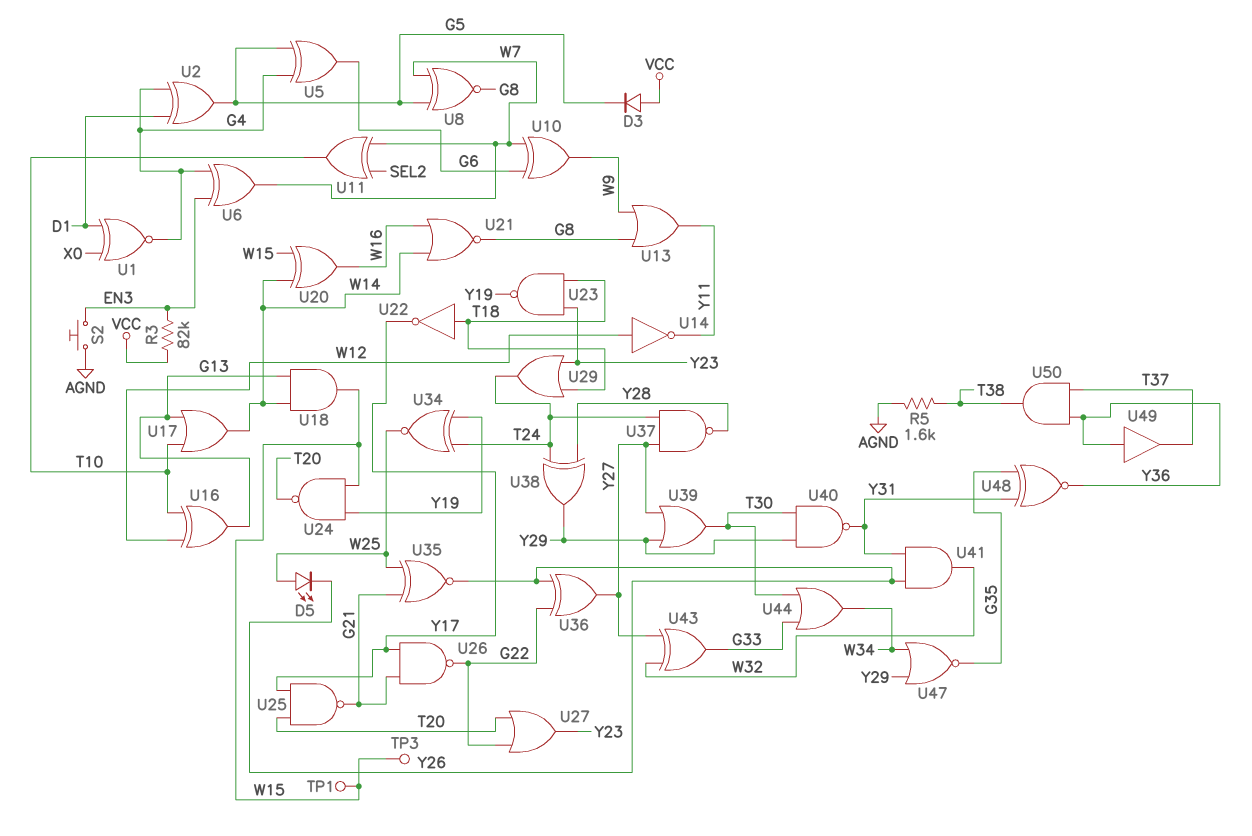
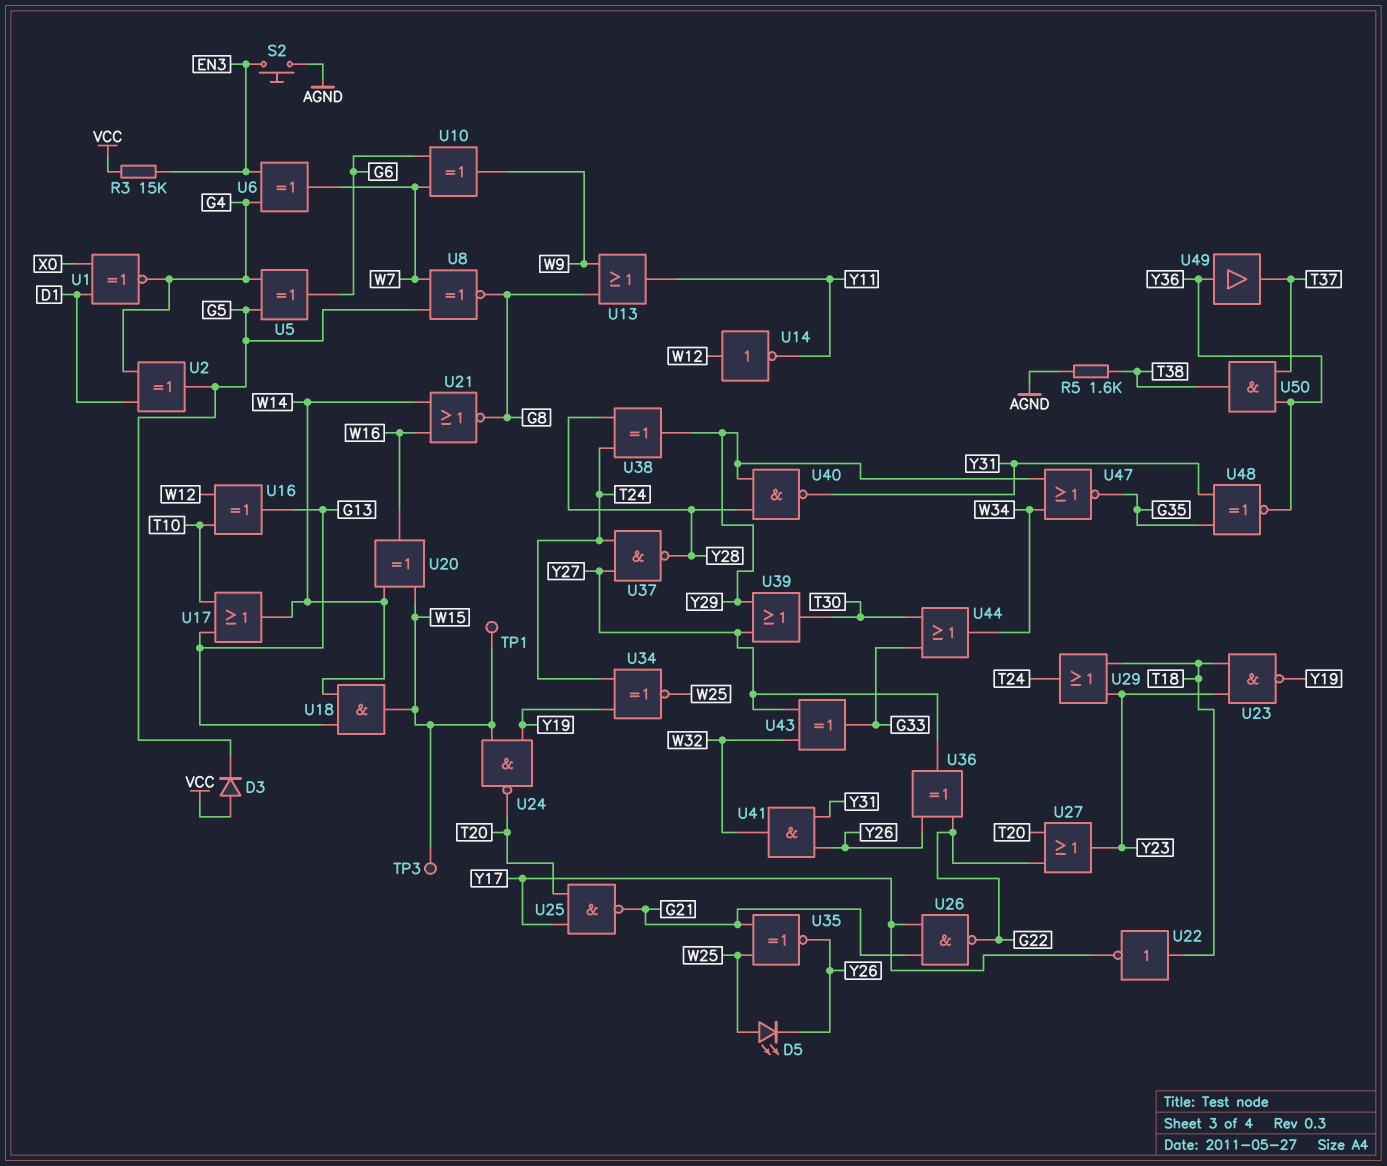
R3: 82k (EN3, VCC) -> 15k (EN3, VCC)
U11: XOR (in SEL2, in W7, out T10) -> none
U40: NAND (in T30, in Y29, out Y31) -> NAND (in Y28, in Y29, out Y31)

